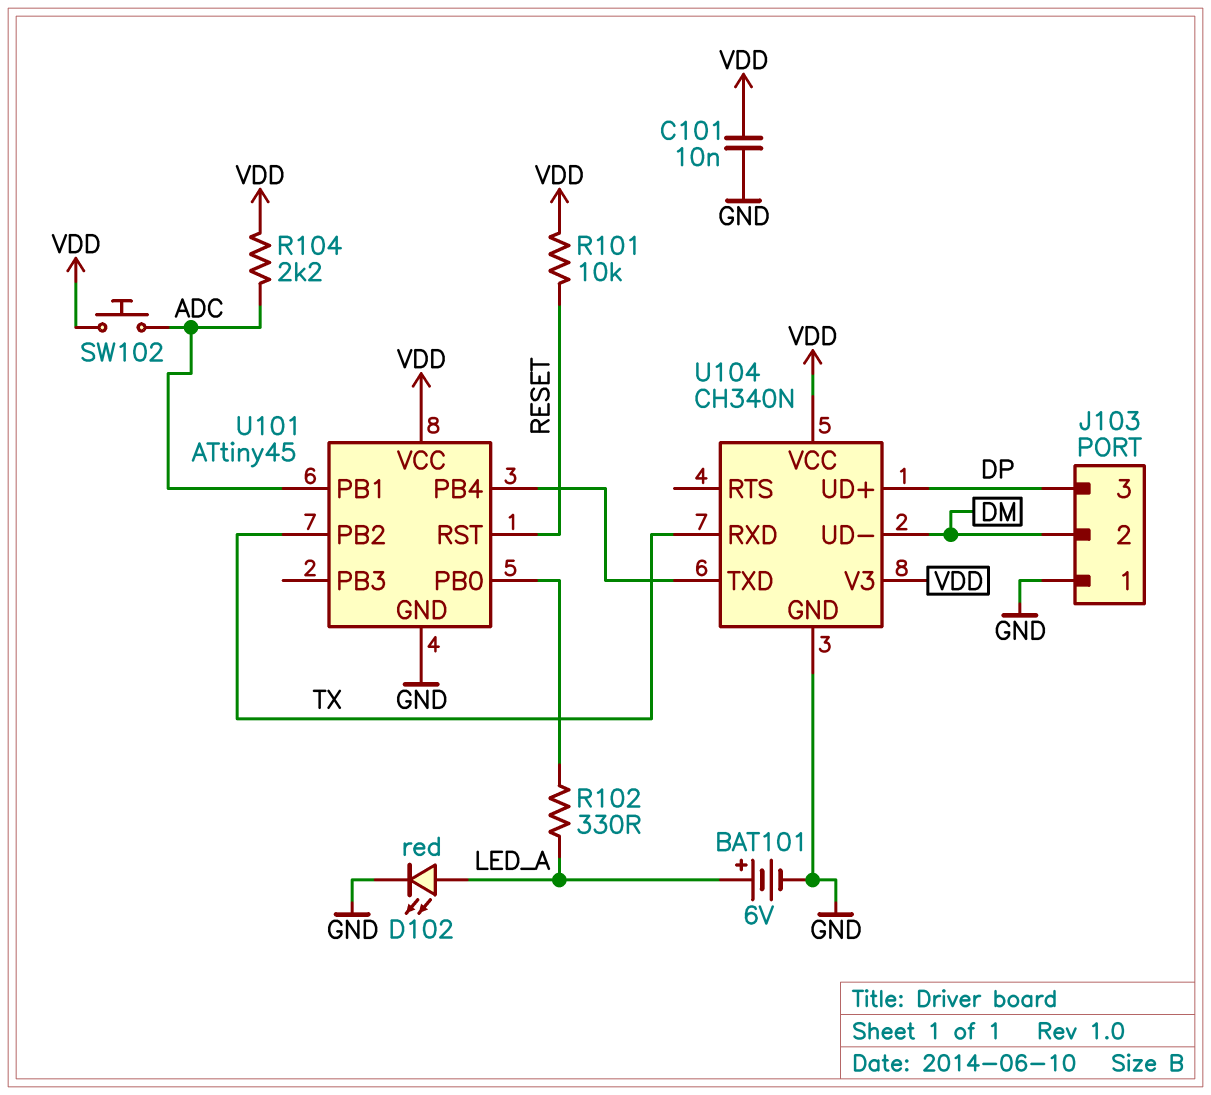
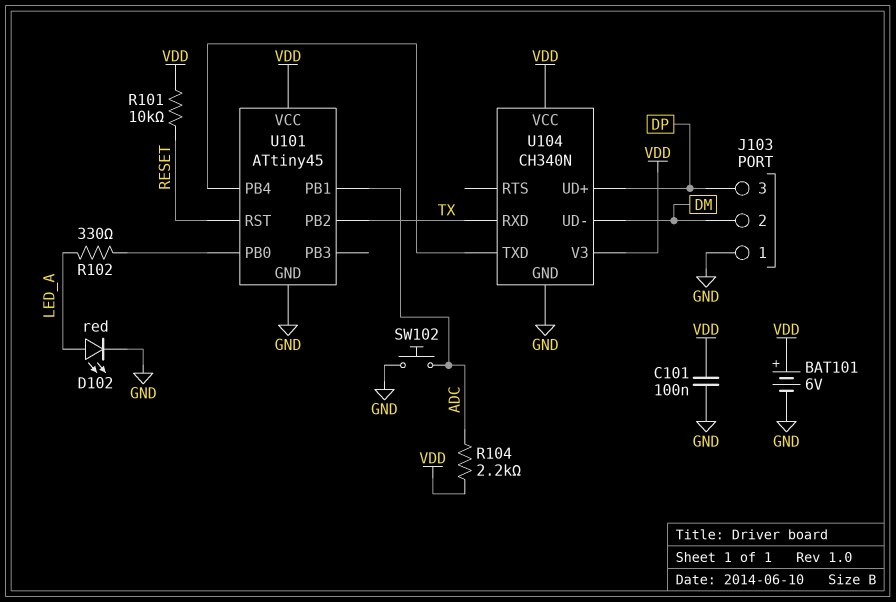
BAT101: 6V (plus LED_A, minus GND) -> 6V (plus VDD, minus GND)
C101: 10nF (GND, VDD) -> 100nF (GND, VDD)
SW102: button (ADC, VDD) -> button (ADC, GND)

